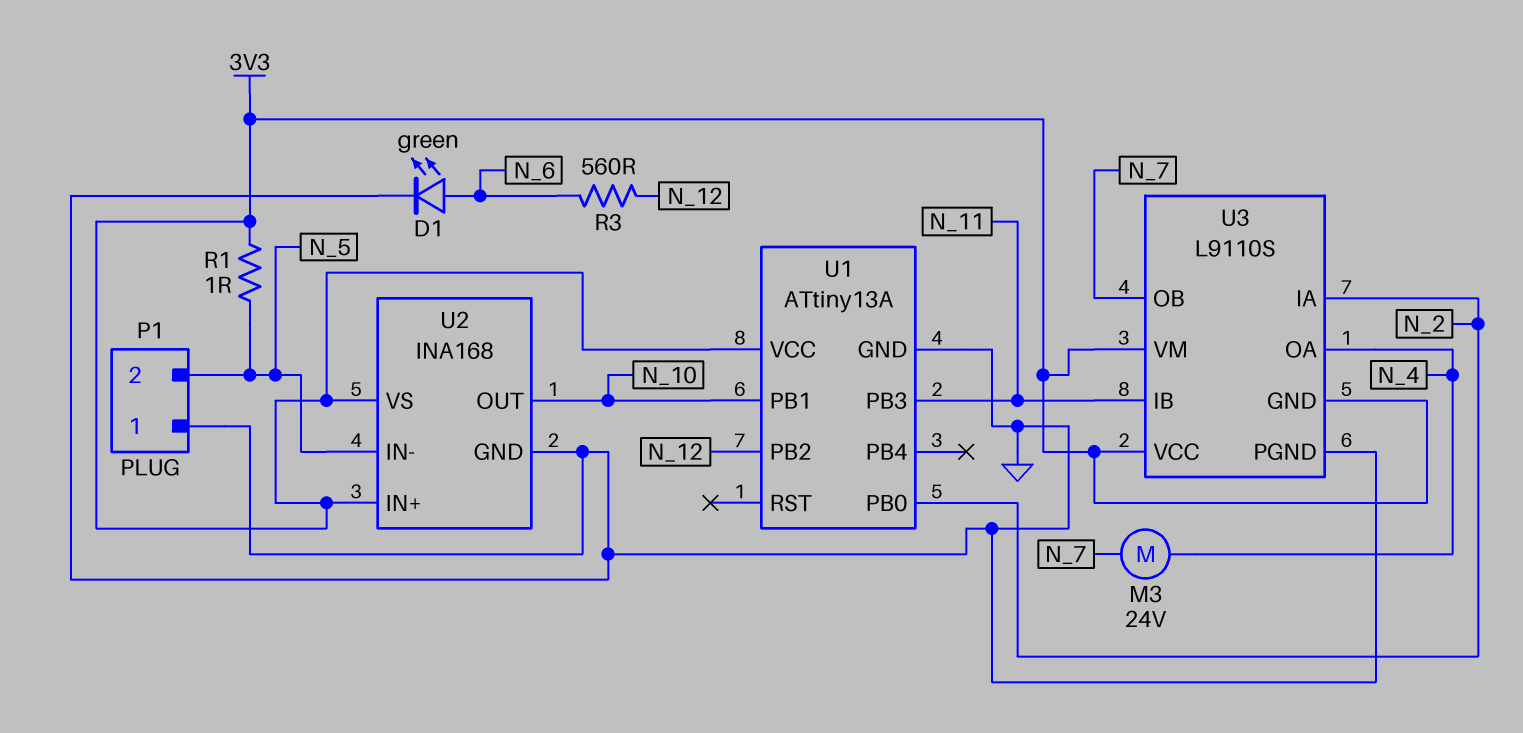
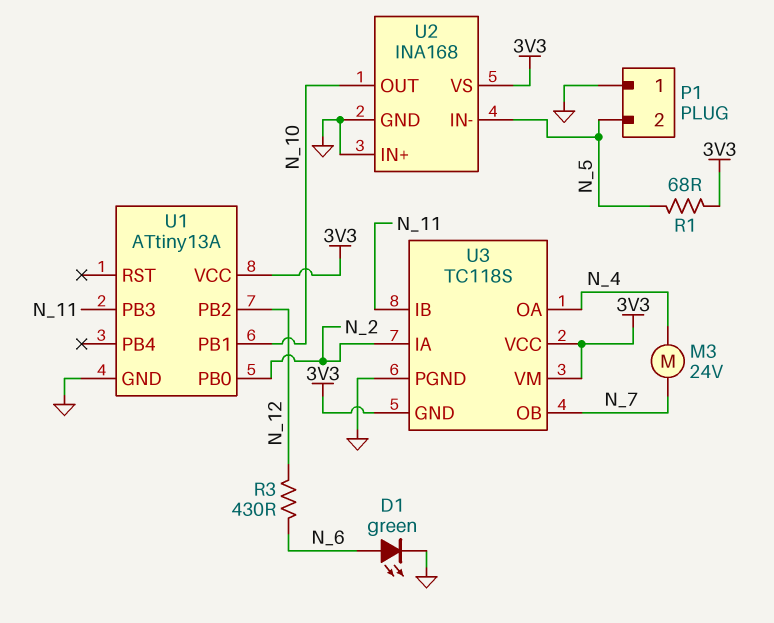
R1: 1 (3V3, N_5) -> 68 (3V3, N_5)
R3: 560 (N_6, N_12) -> 430 (N_6, N_12)
U2 pin IN+: 3V3 -> GND
U3: L9110S -> TC118S

